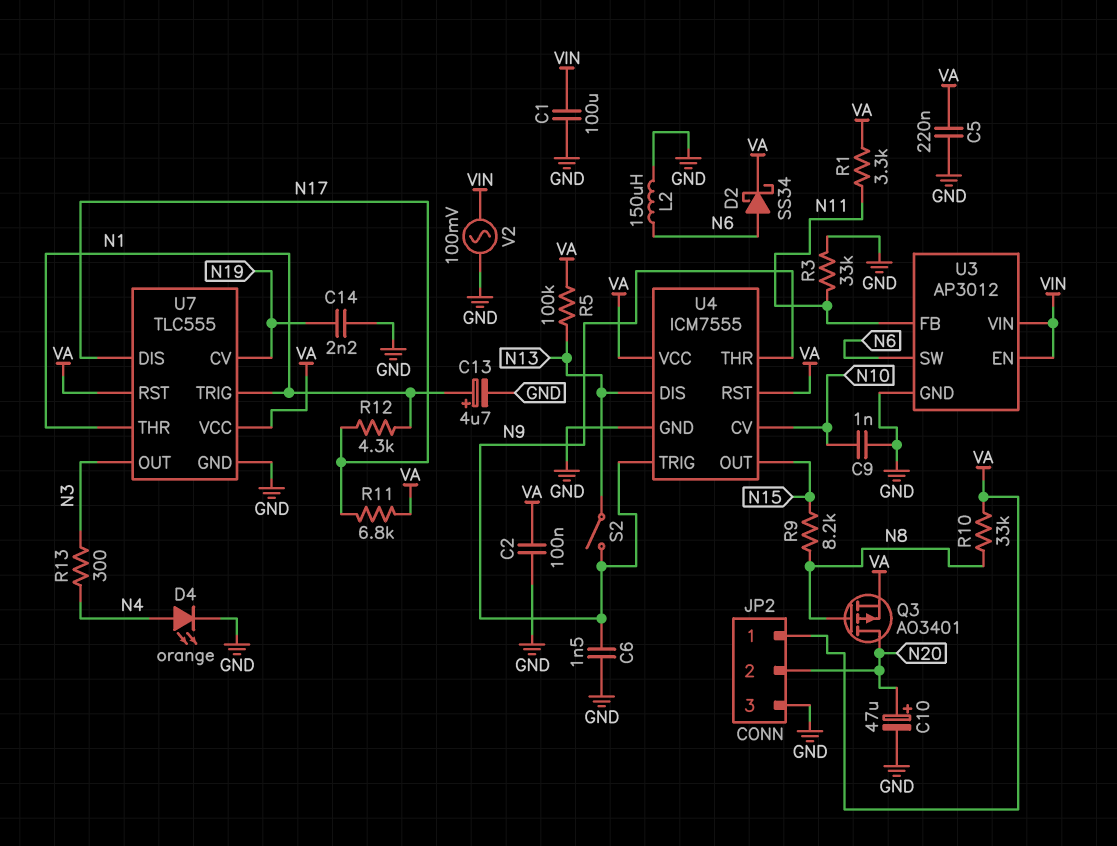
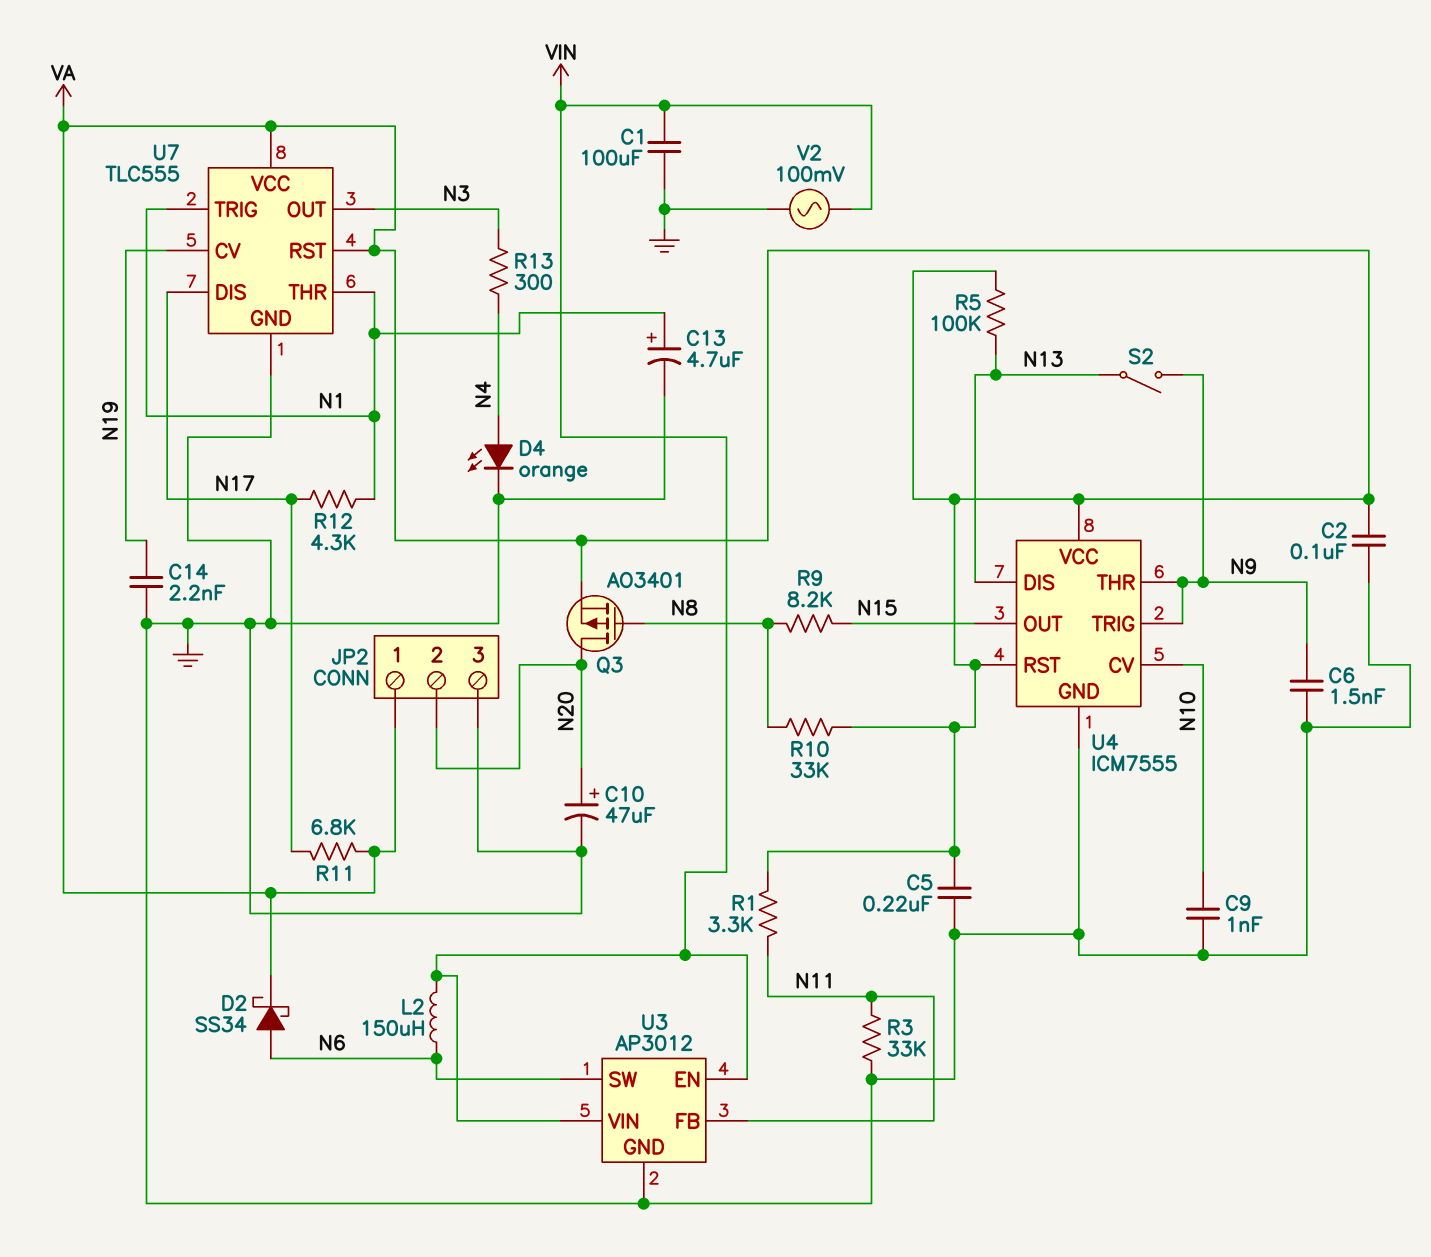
L2: 150uH (GND, N6) -> 150uH (N6, VIN)

